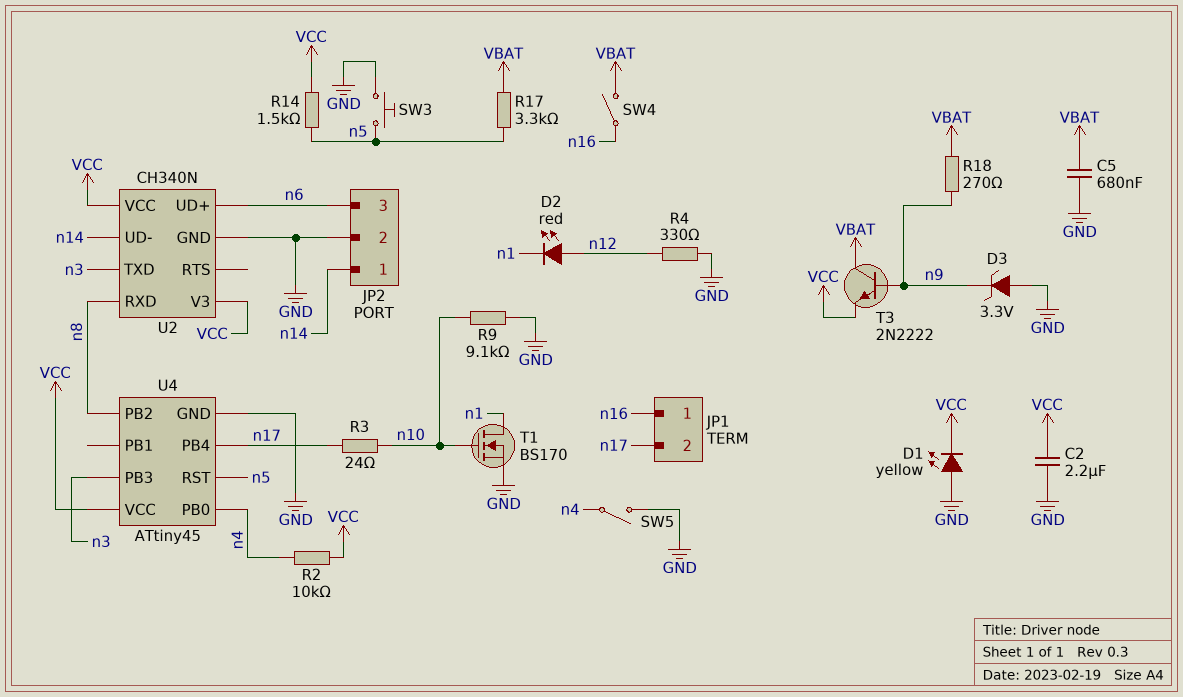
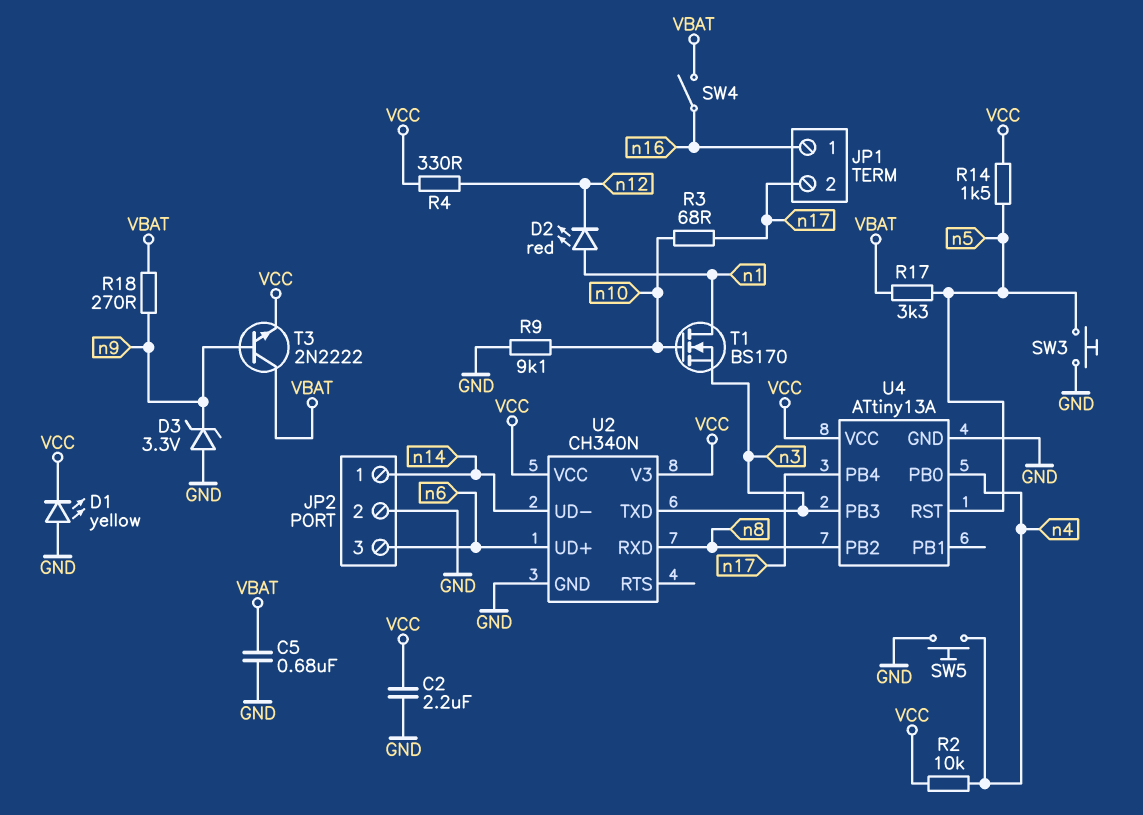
D2: LED red (A n12, K n1) -> LED red (A n1, K n12)
R3: 24 (n10, n17) -> 68 (n10, n17)
R4: 330 (GND, n12) -> 330 (VCC, n12)
SW5: switch (GND, n4) -> button (GND, n4)
T1: NMOS BS170 (G n10, D n1, S GND) -> NMOS BS170 (G n10, D n1, S n3)
U4: ATtiny45 -> ATtiny13A

